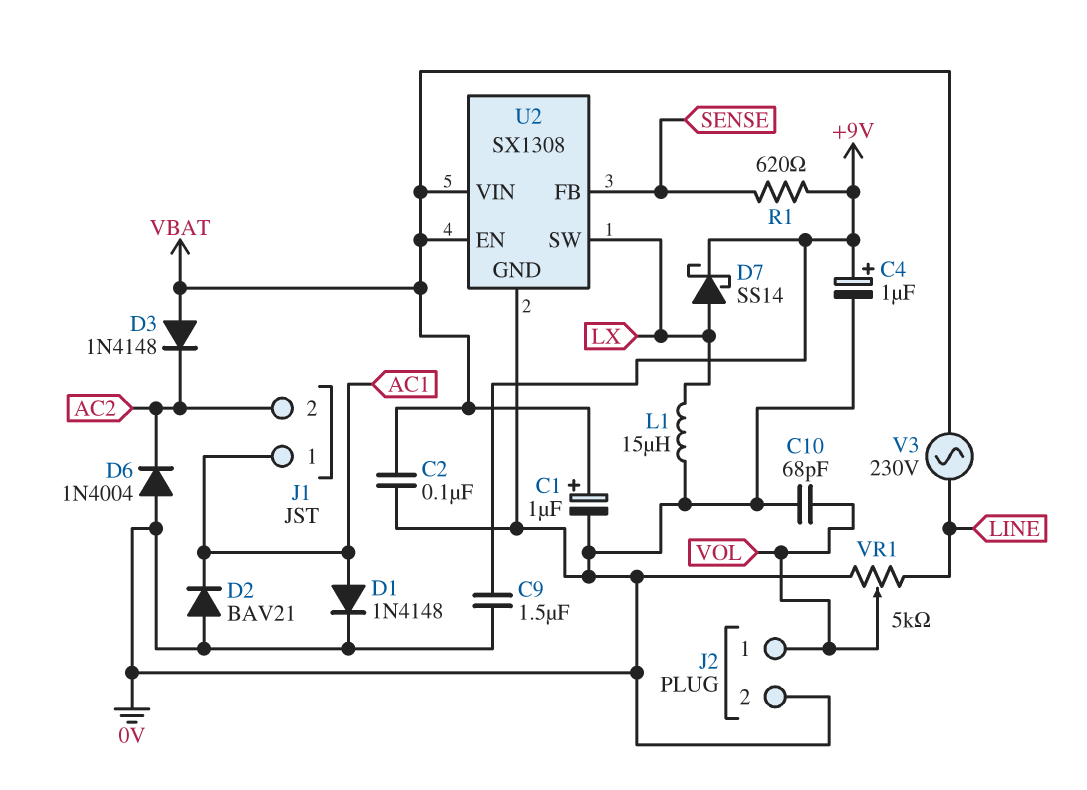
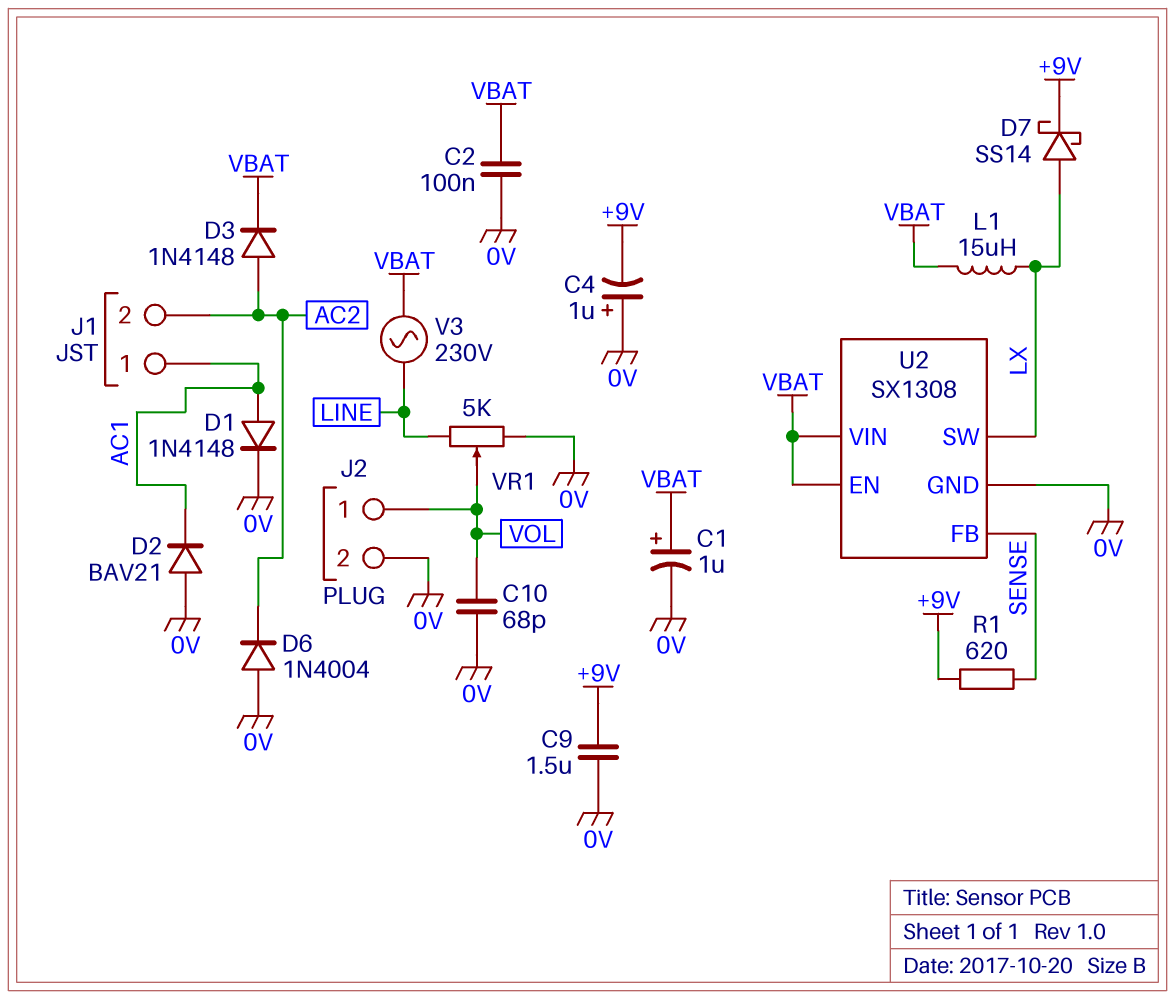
C4: 1uF (plus +9V, minus 0V) -> 1uF (plus 0V, minus +9V)
D3: diode 1N4148 (A VBAT, K AC2) -> diode 1N4148 (A AC2, K VBAT)
L1: 15uH (0V, LX) -> 15uH (LX, VBAT)

